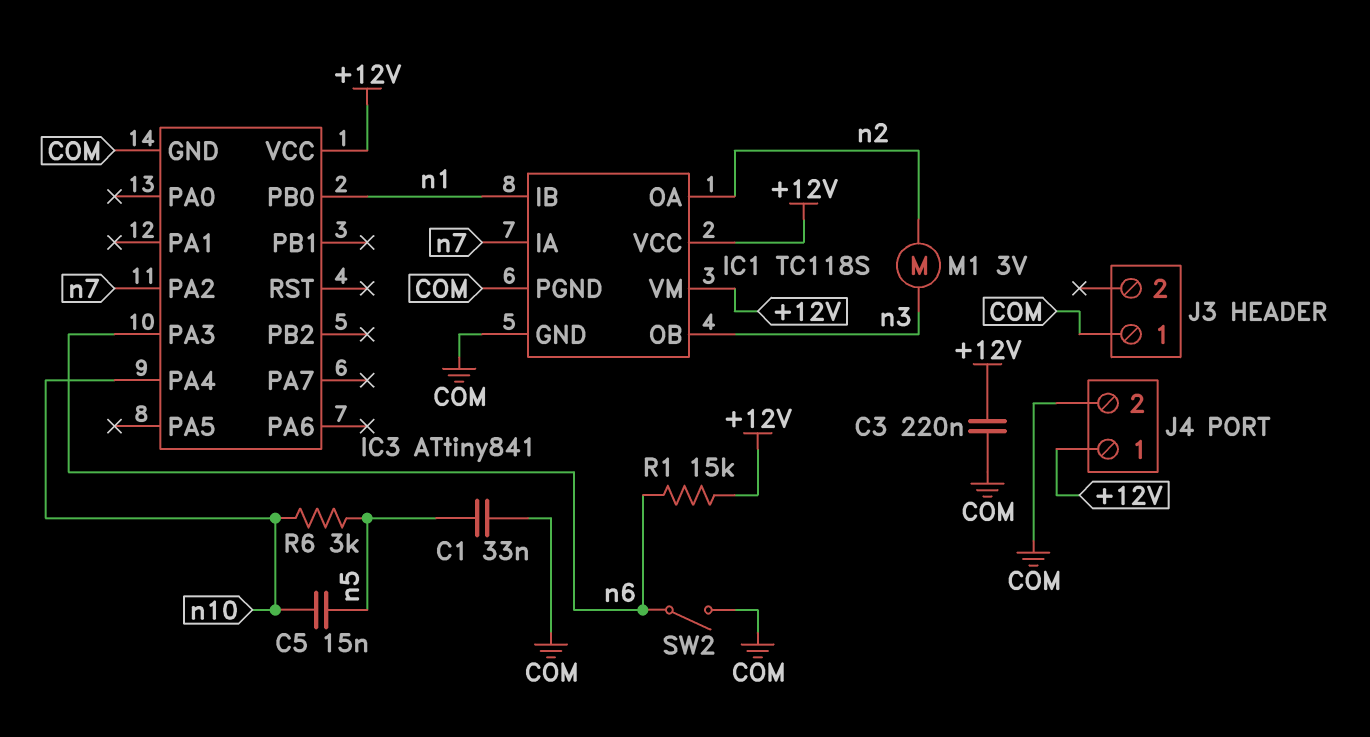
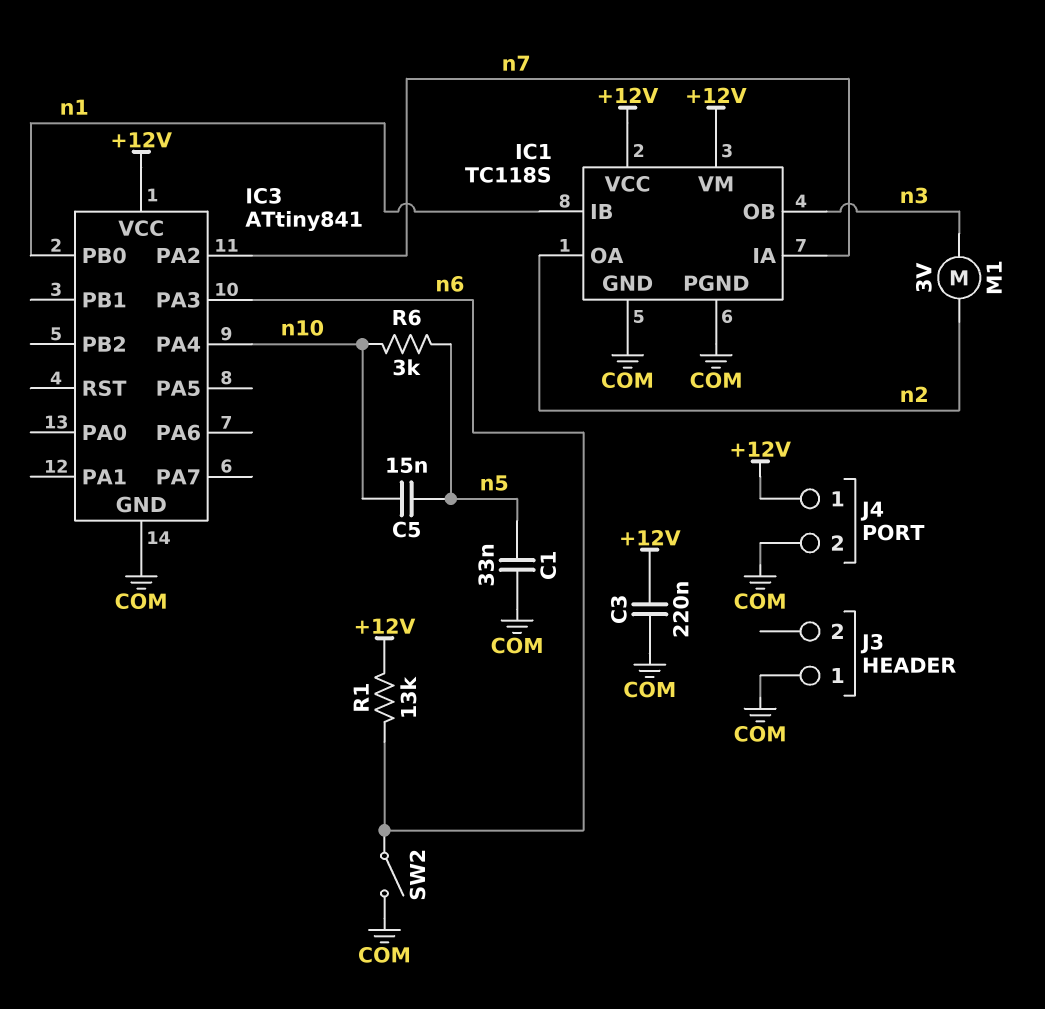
R1: 15k (+12V, n6) -> 13k (+12V, n6)

